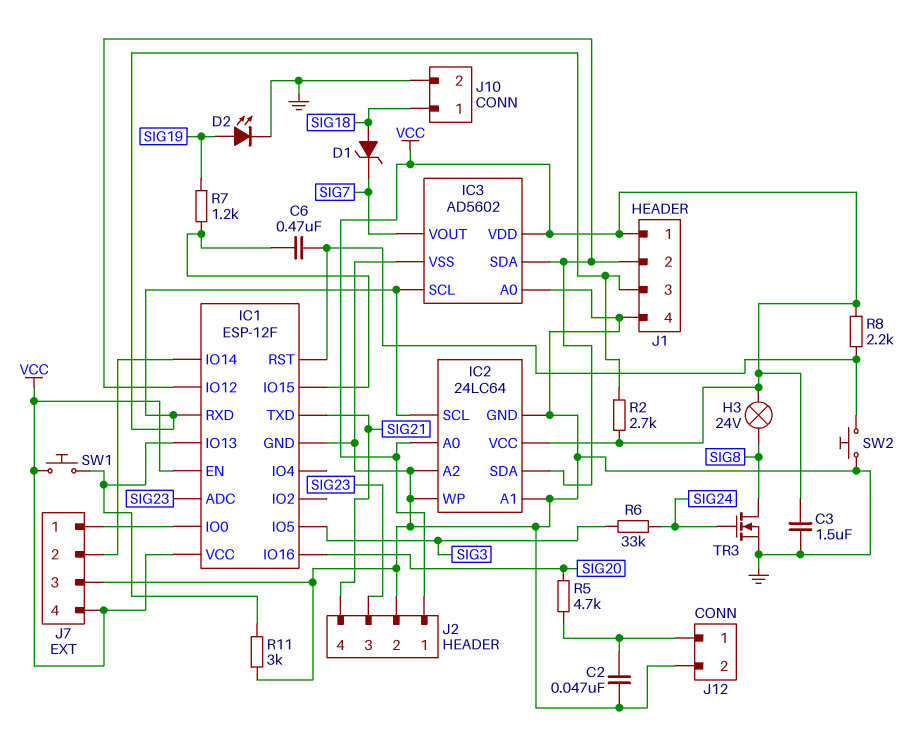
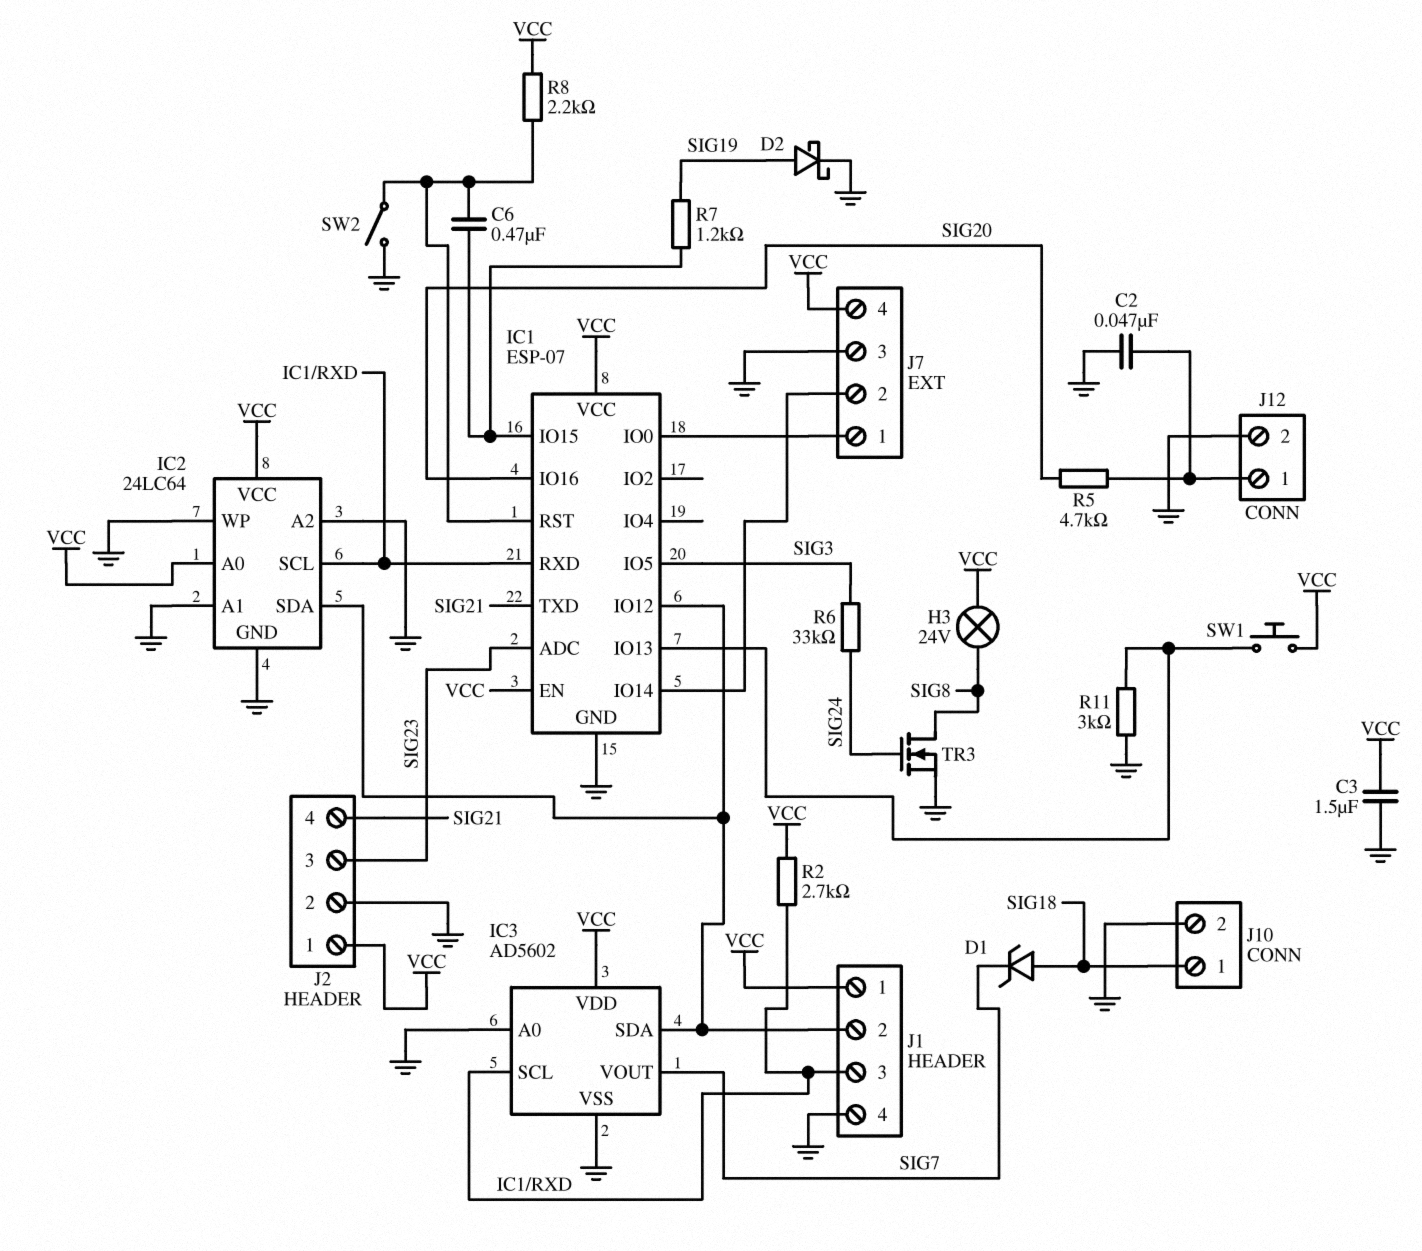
D2: LED (A SIG19, K GND) -> schottky (A SIG19, K GND)
IC1: ESP-12F -> ESP-07
SW2: button (GND, IC1/RST) -> switch (GND, IC1/RST)

